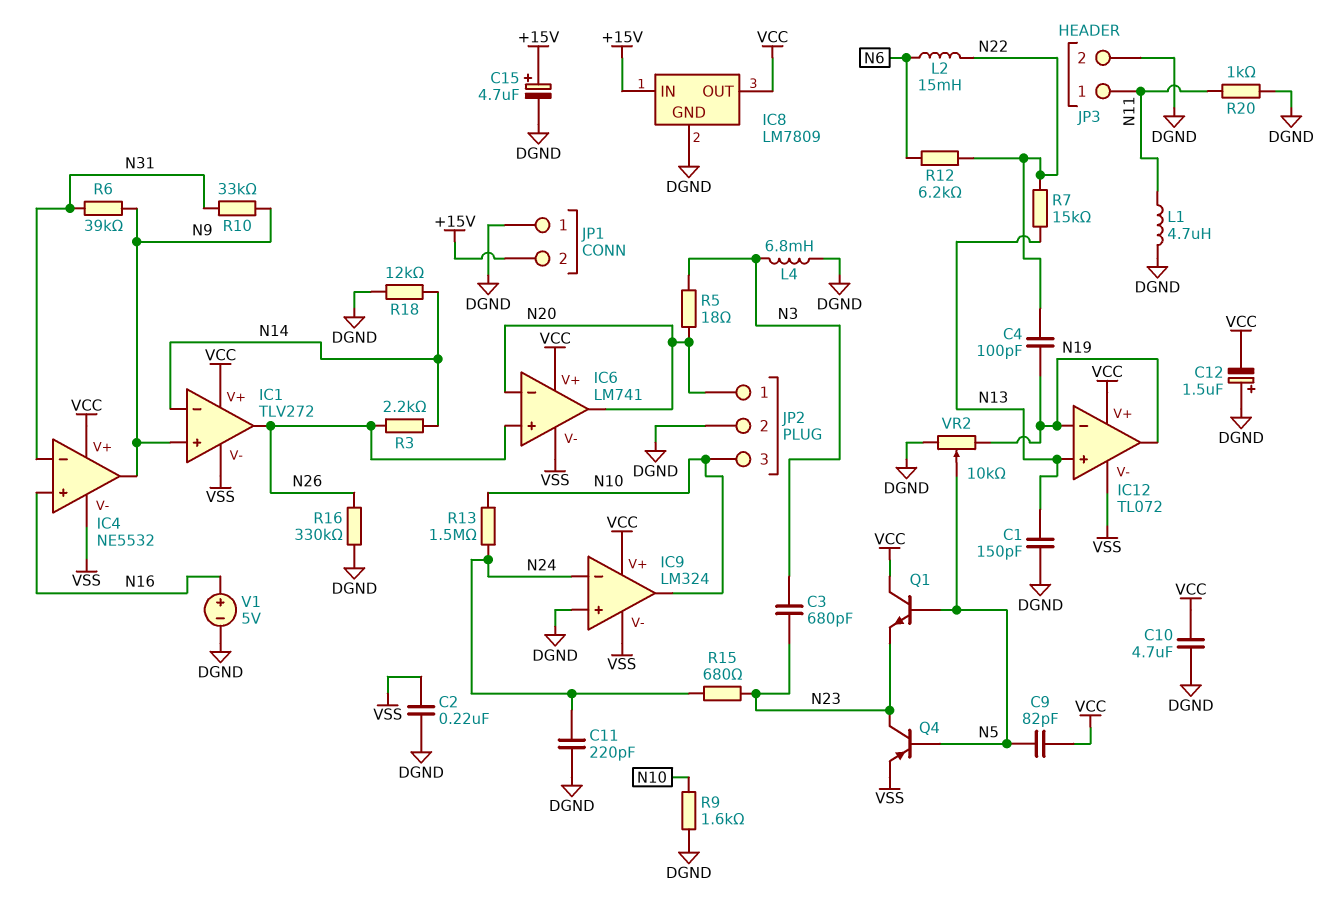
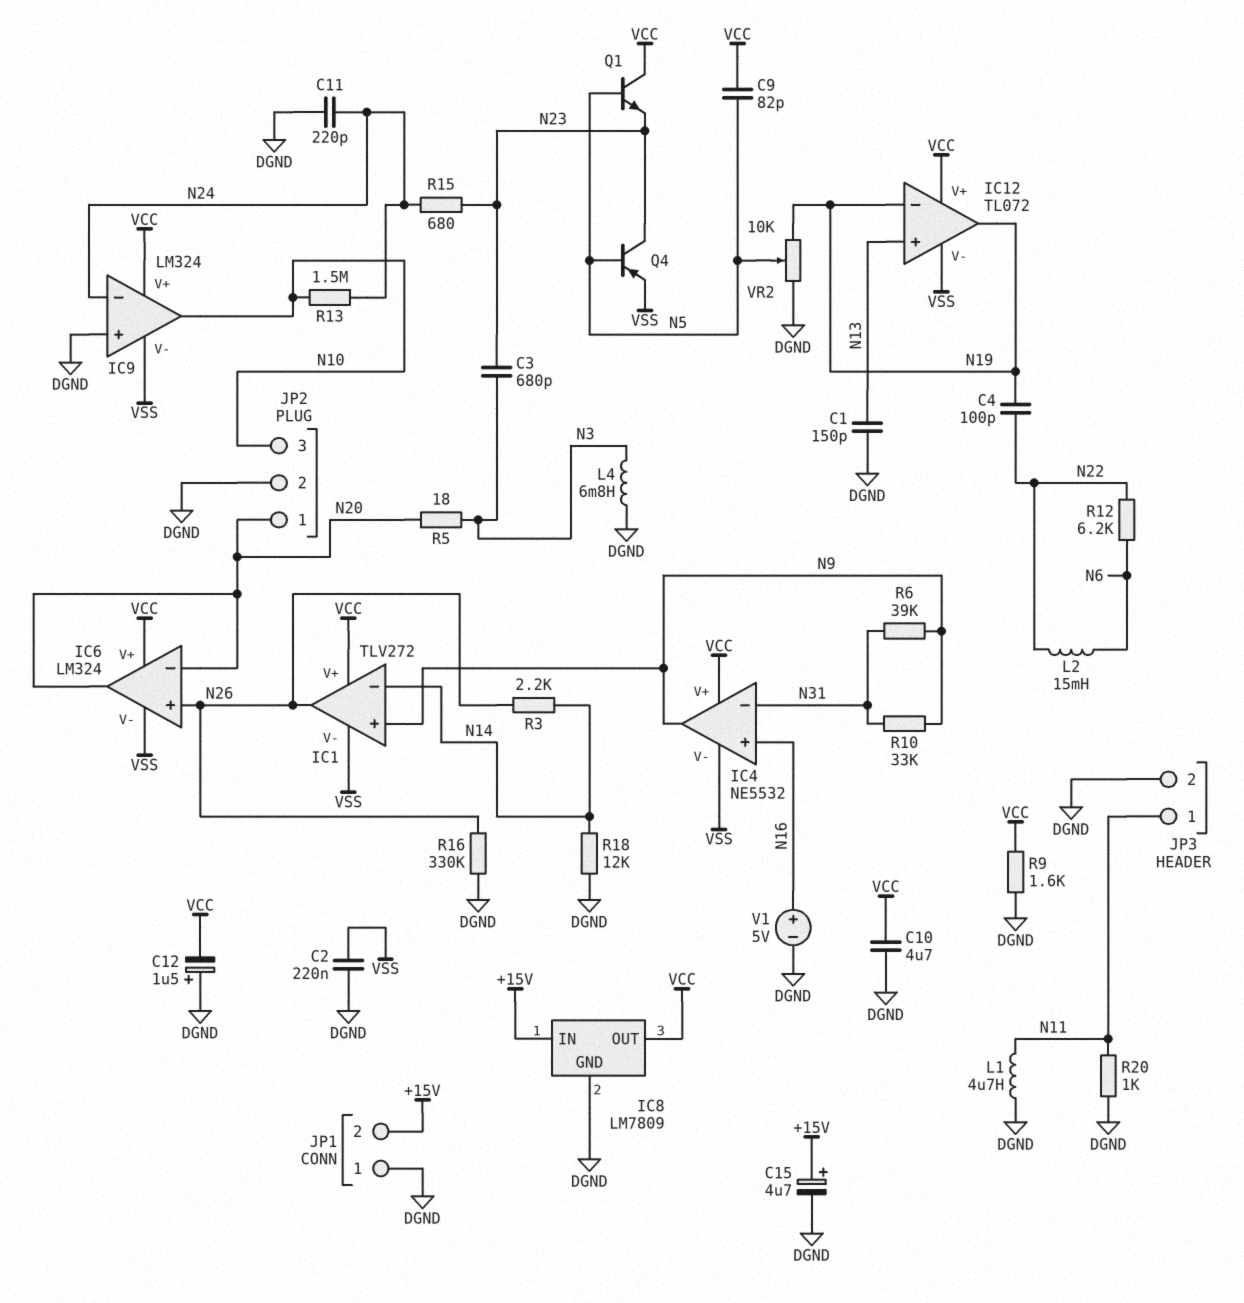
IC6: LM741 -> LM324
R7: 15k (N13, N22) -> none
R9: 1.6k (DGND, N10) -> 1.6k (DGND, VCC)

